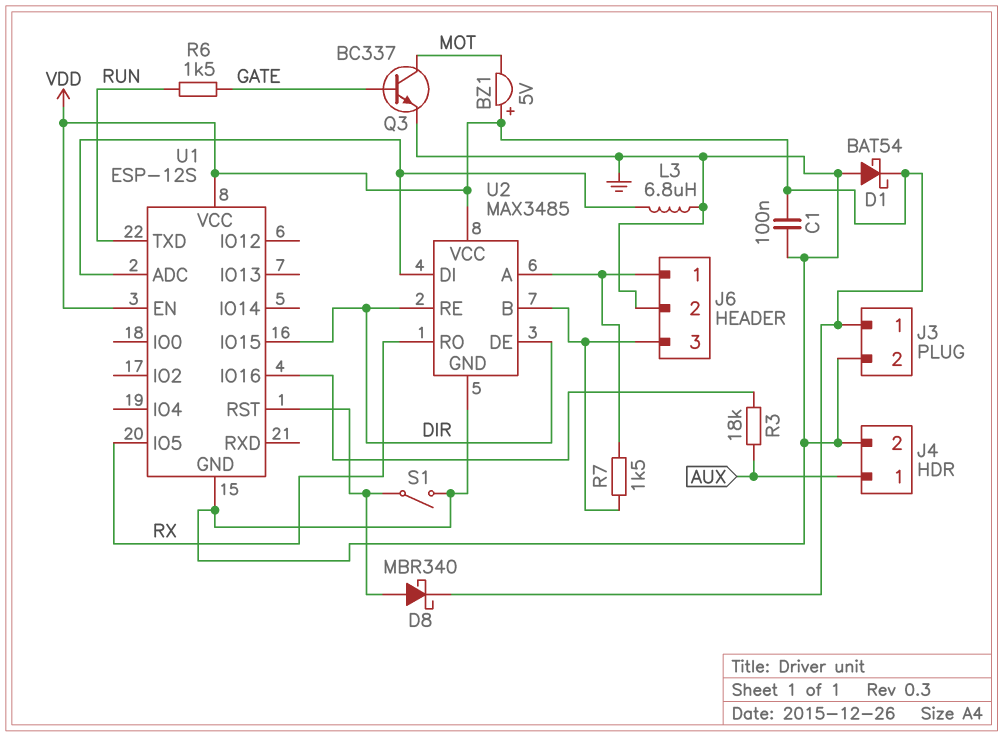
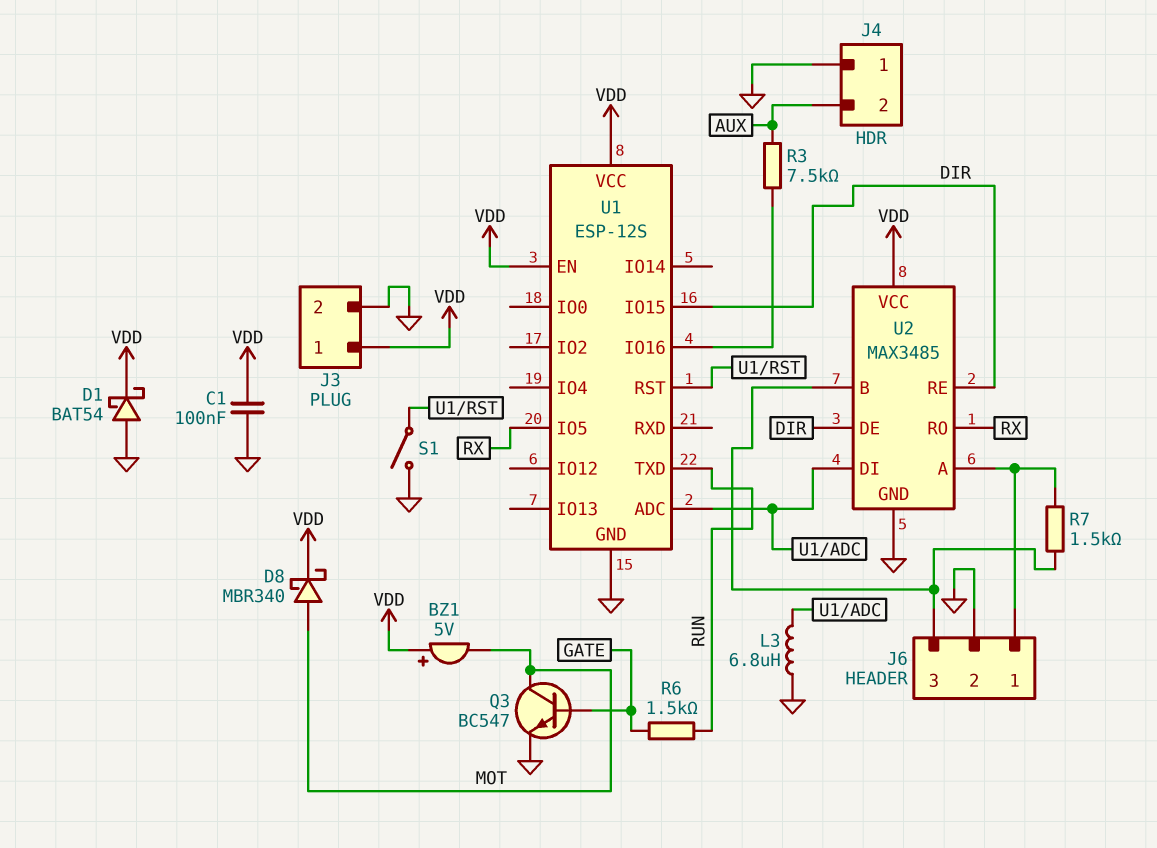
D8: schottky MBR340 (A U1/RST, K VDD) -> schottky MBR340 (A MOT, K VDD)
J4 pin 1: AUX -> GND
J4 pin 2: GND -> AUX
Q3: NPN BC337 (B GATE, C MOT, E GND) -> NPN BC547 (B GATE, C MOT, E GND)
R3: 18k (AUX, U1/IO16) -> 7.5k (AUX, U1/IO16)

